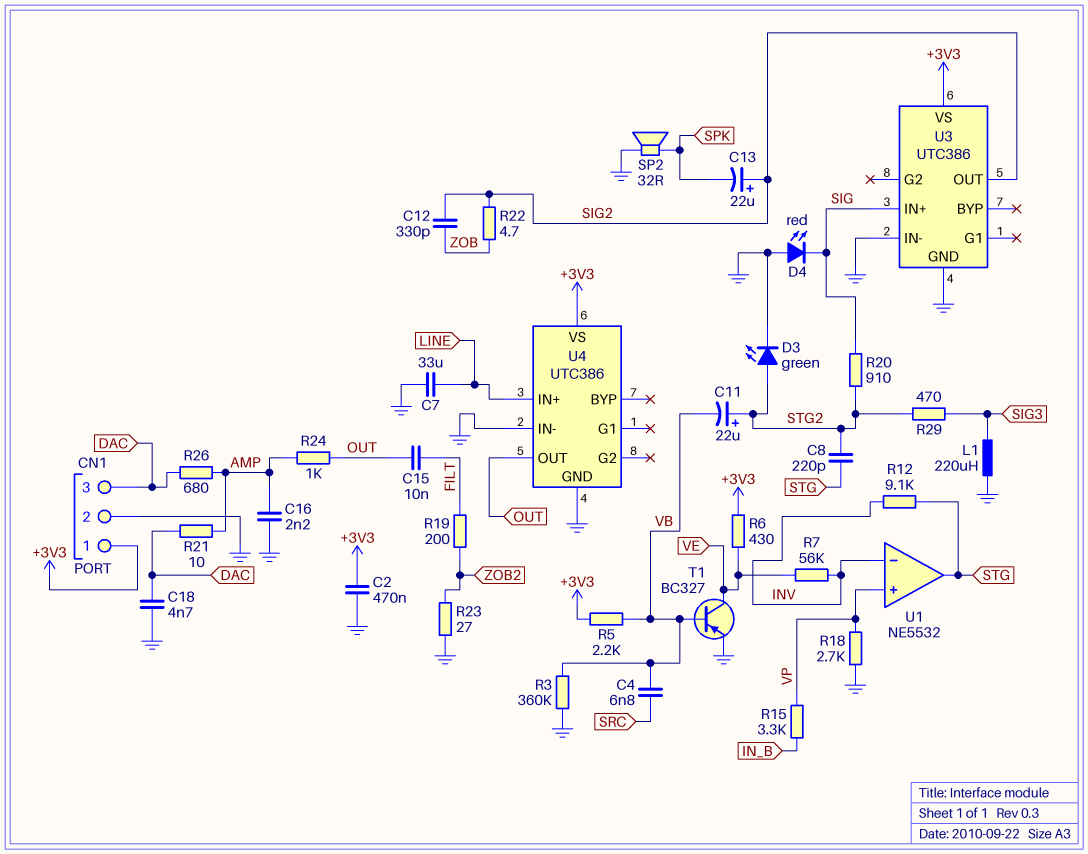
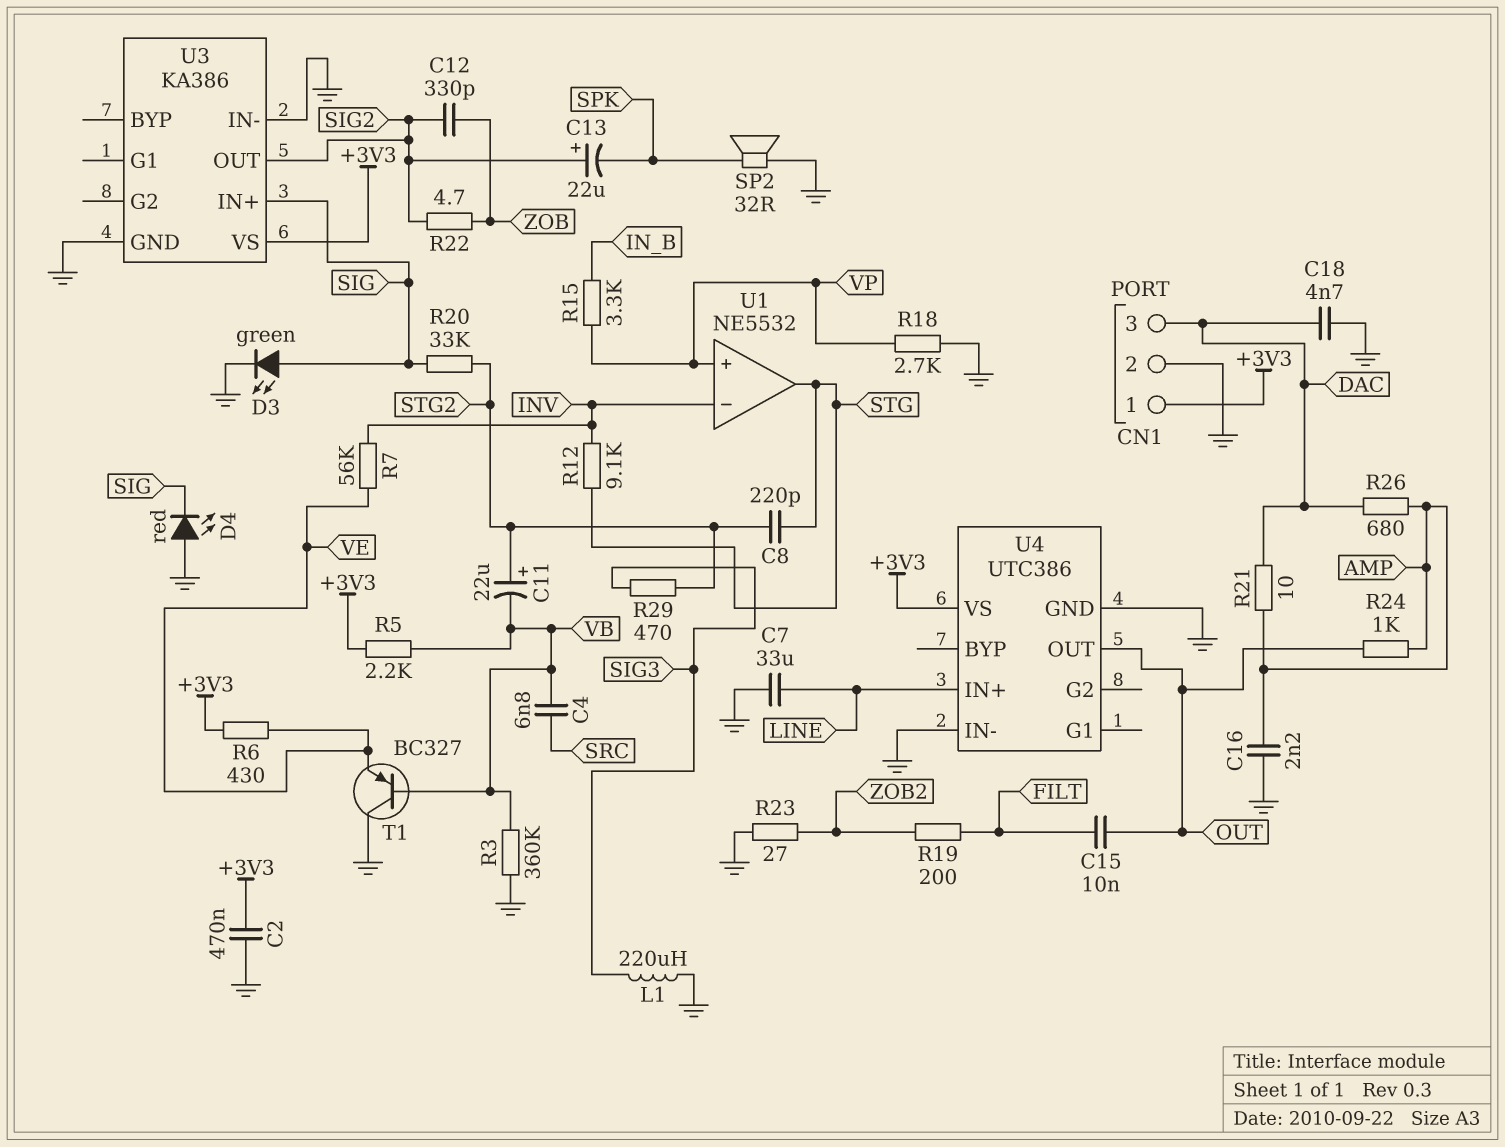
D3: LED green (A STG2, K GND) -> LED green (A SIG, K GND)
R20: 910 (SIG, STG2) -> 33k (SIG, STG2)
T1: PNP BC327 (B VB, C VE, E GND) -> PNP BC327 (B VB, C GND, E VE)
U3: UTC386 -> KA386

